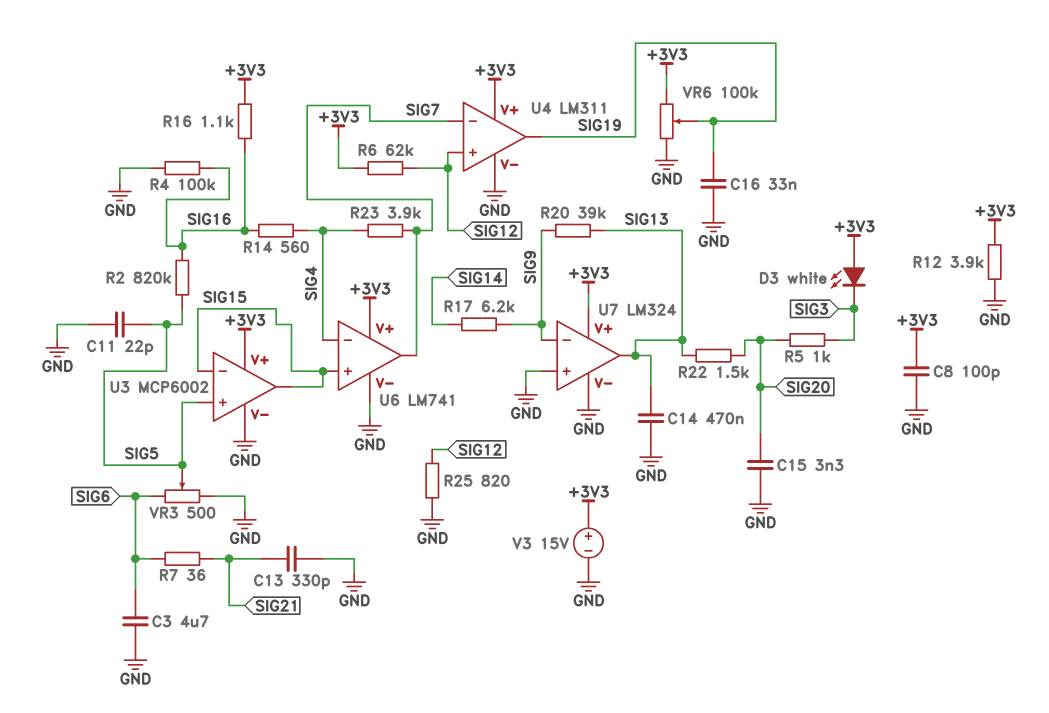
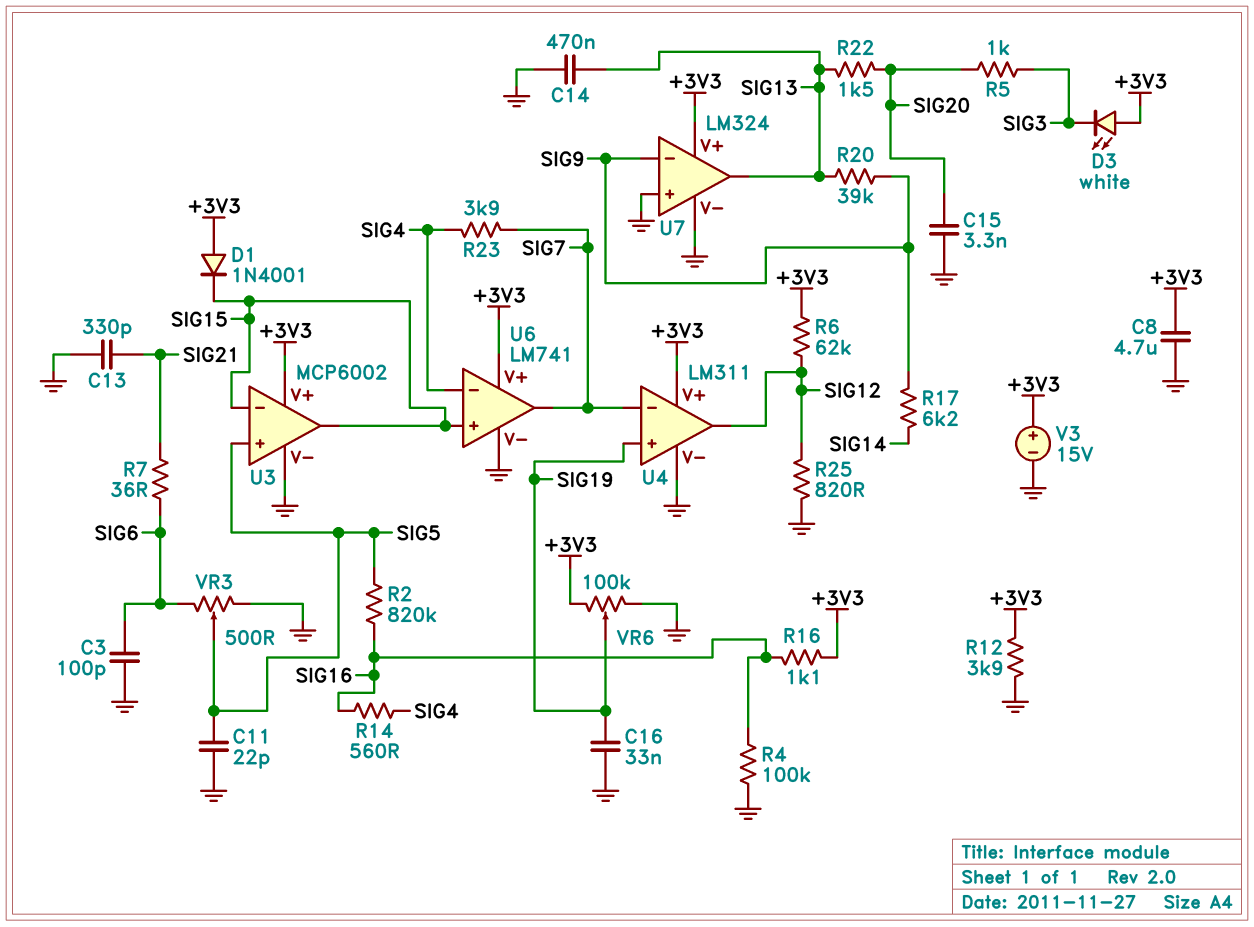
C3: 4.7uF (GND, SIG6) -> 100pF (GND, SIG6)
C8: 100pF (+3V3, GND) -> 4.7uF (+3V3, GND)
D1: none -> diode 1N4001 (A +3V3, K SIG15)
U4 pin in+: SIG12 -> SIG19
U4 pin out: SIG19 -> SIG12

